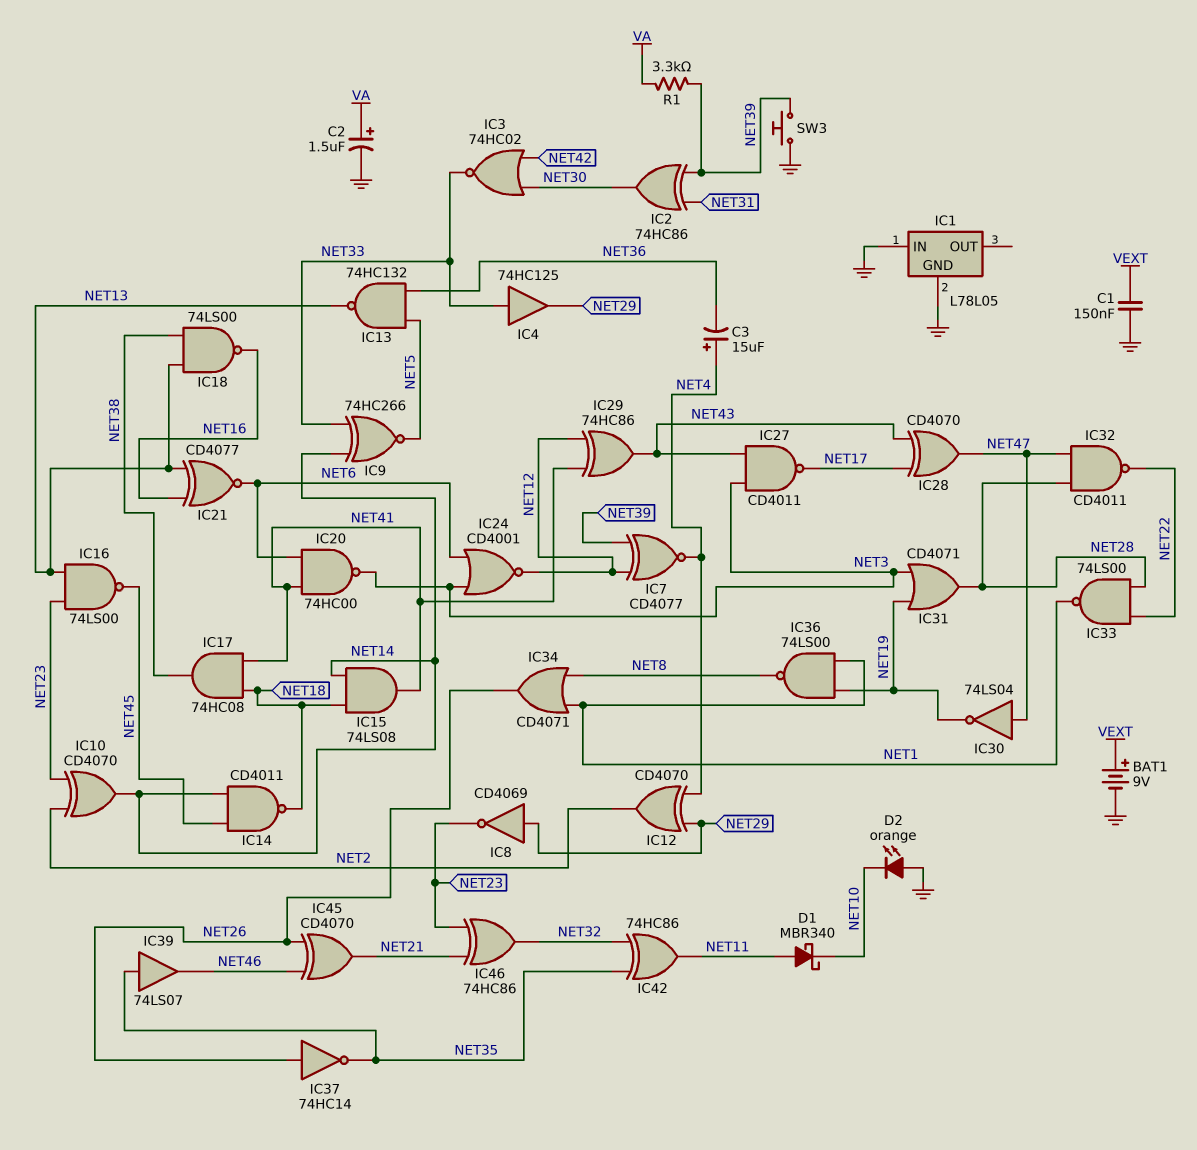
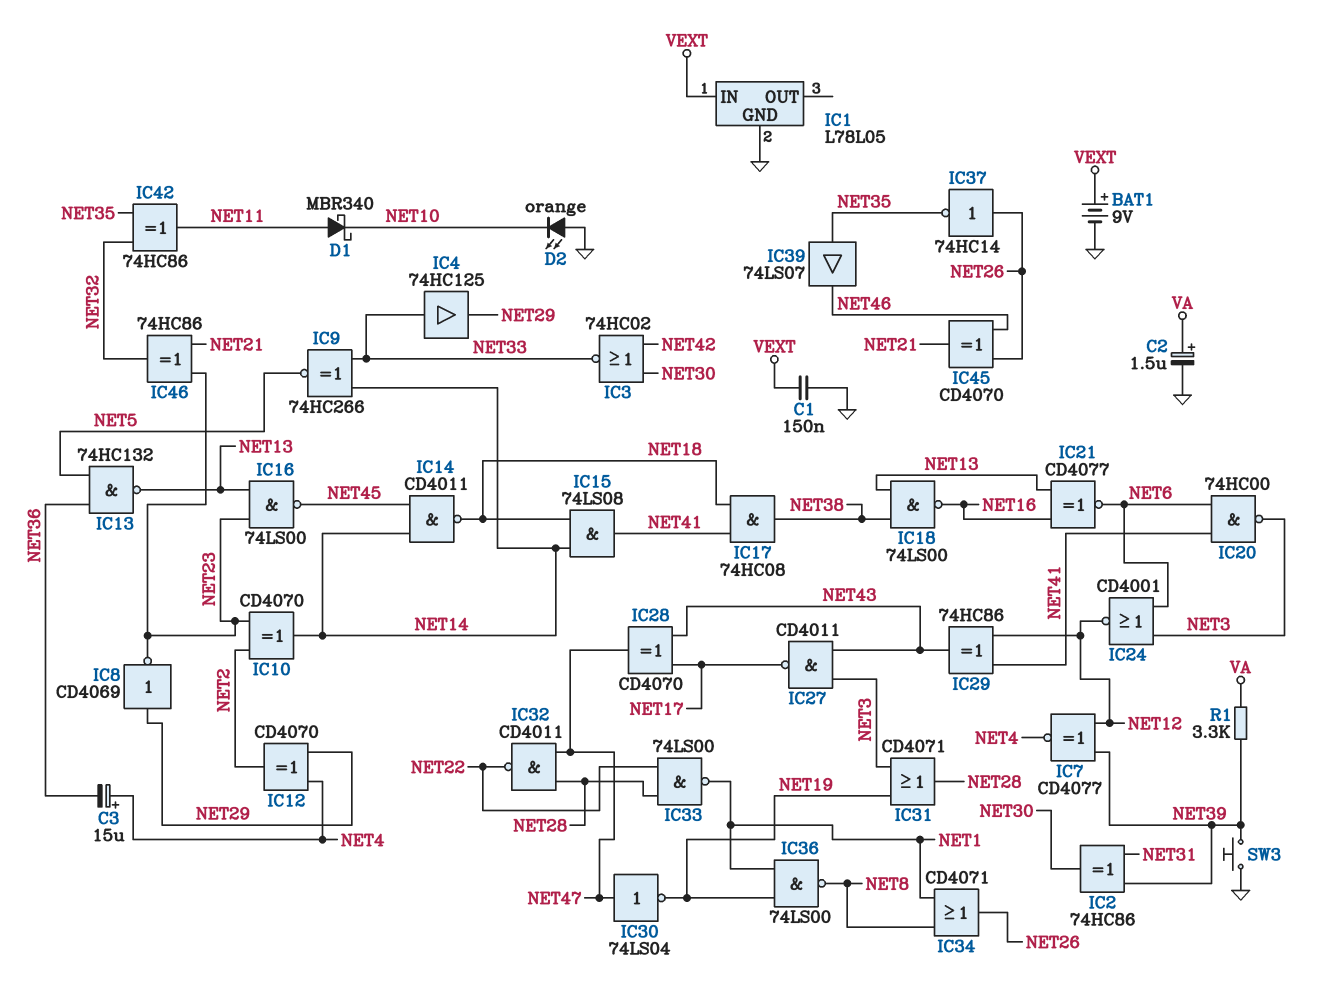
IC1 pin IN: GND -> VEXT

